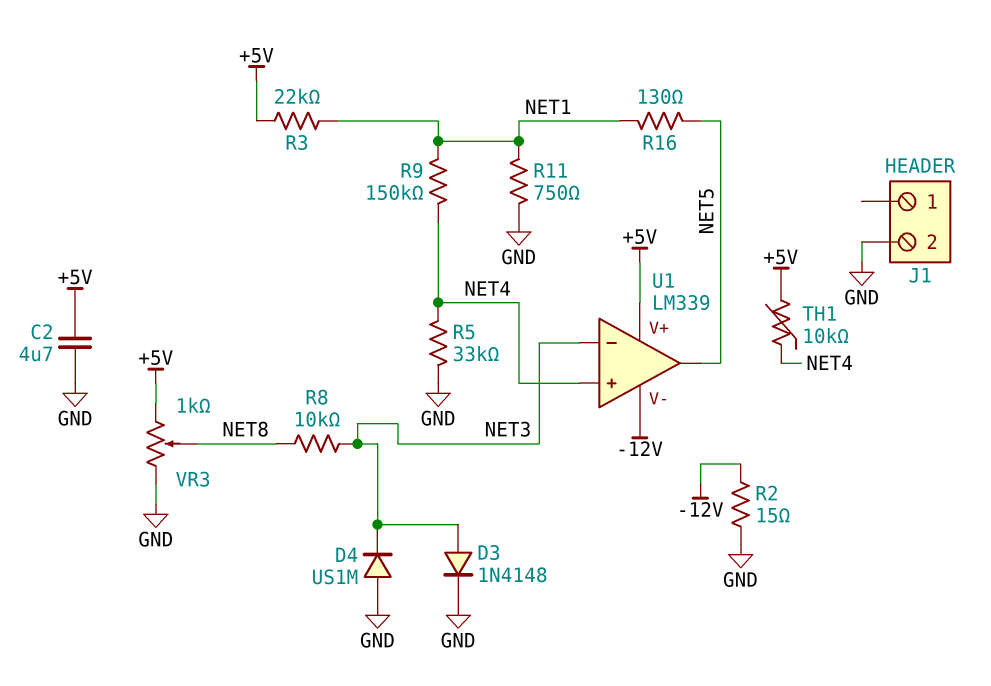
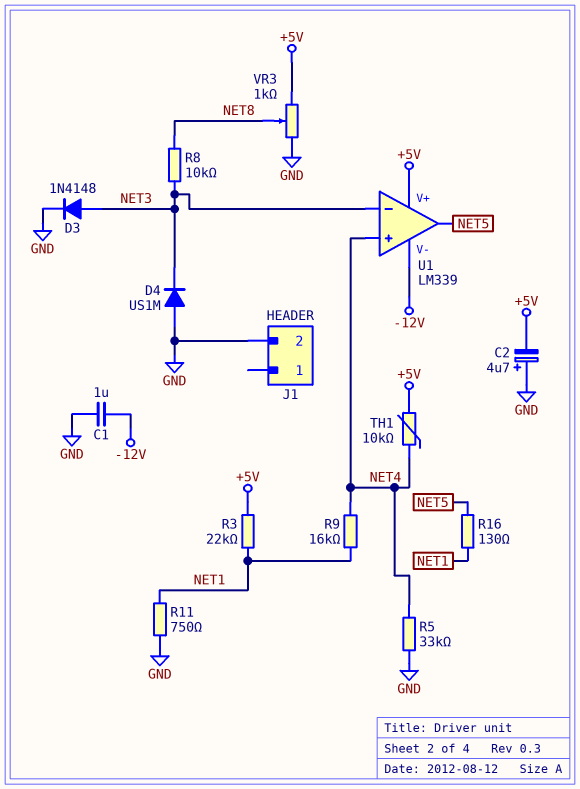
C1: none -> 1uF (-12V, GND)
C2: 4.7uF (+5V, GND) -> 4.7uF (plus GND, minus +5V)
R2: 15 (-12V, GND) -> none
R9: 150k (NET1, NET4) -> 16k (NET1, NET4)

